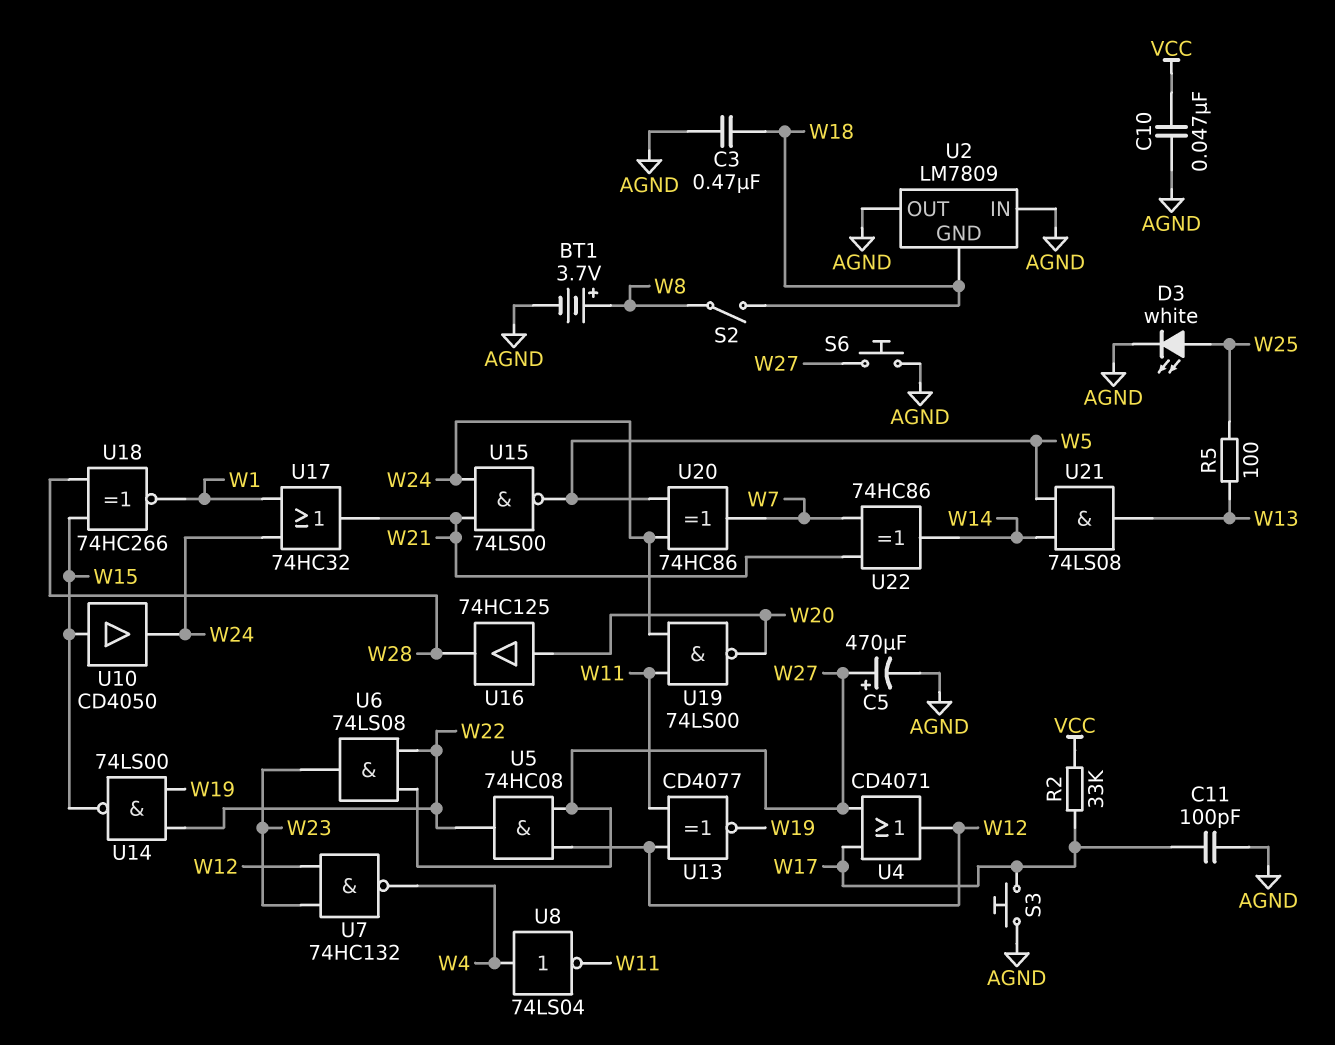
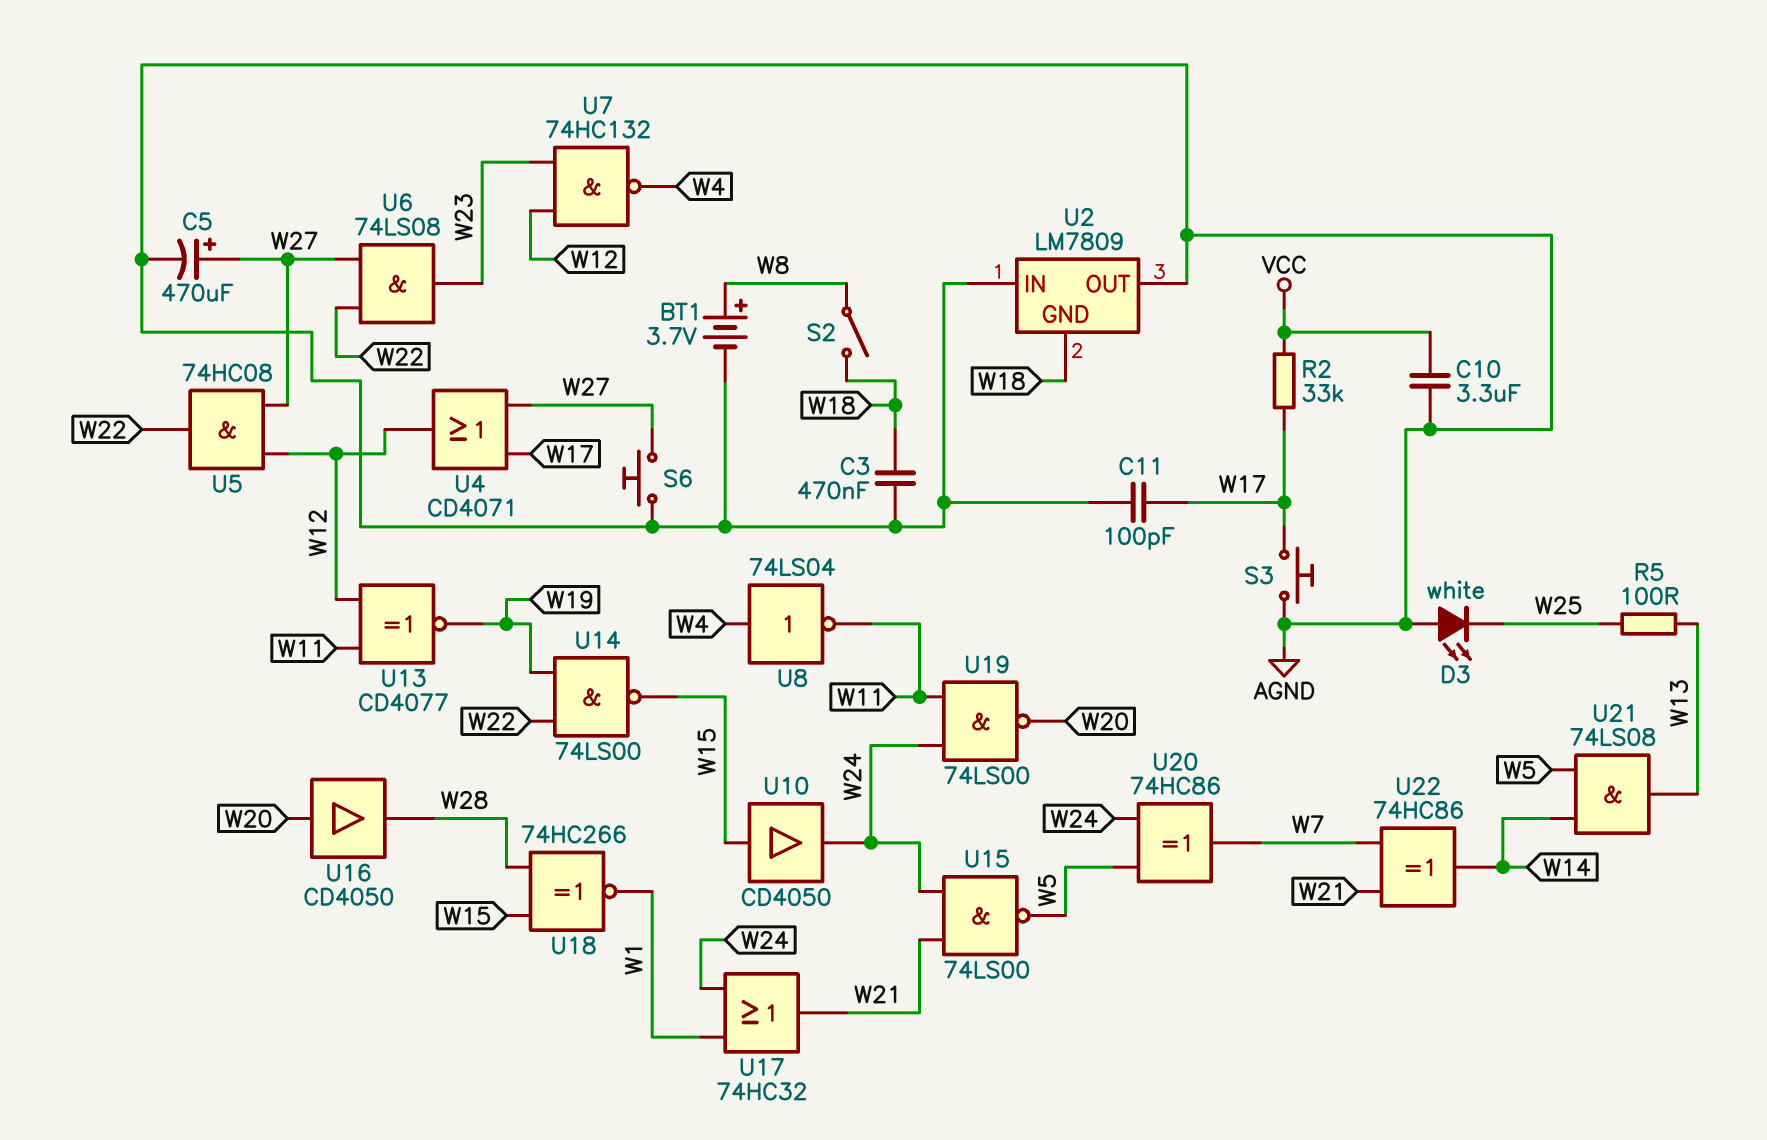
C10: 47nF (AGND, VCC) -> 3.3uF (AGND, VCC)
D3: LED white (A W25, K AGND) -> LED white (A AGND, K W25)
U16: buffer 74HC125 (in W20, out W28) -> buffer CD4050 (in W20, out W28)

